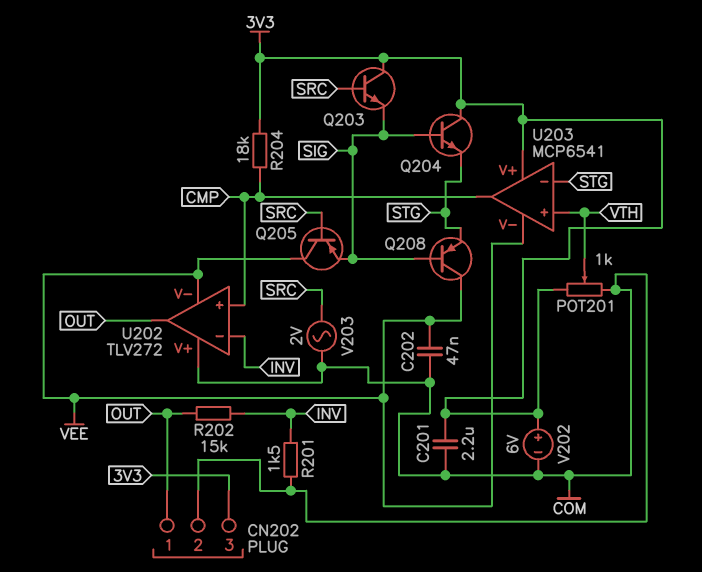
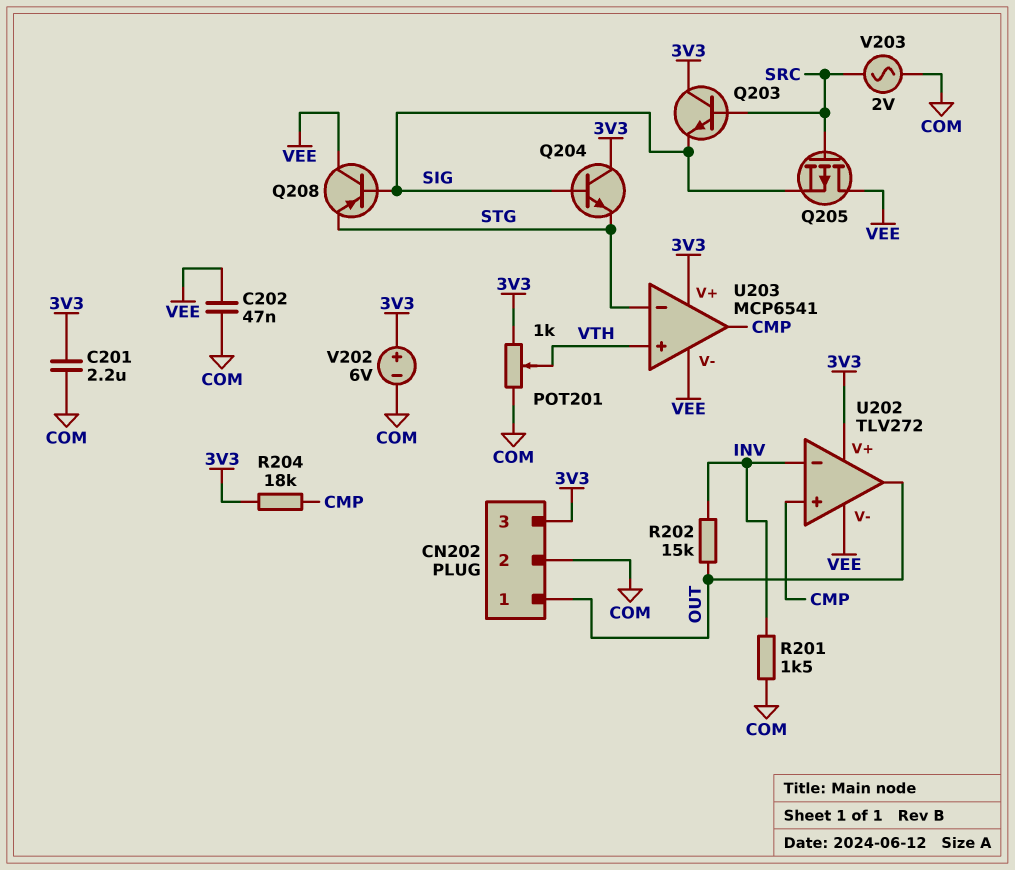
Q205: PNP (B SRC, C VEE, E SIG) -> PMOS (G SRC, D VEE, S SIG)
U202 pin V+: COM -> 3V3

